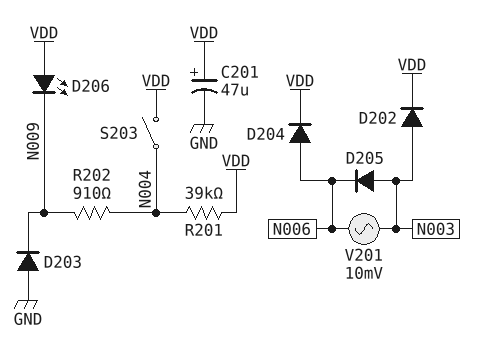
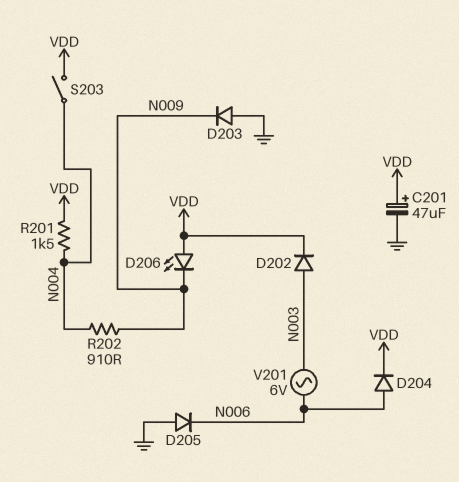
D205: diode (A N003, K N006) -> diode (A GND, K N006)
R201: 39k (N004, VDD) -> 1.5k (N004, VDD)
V201: AC 10mV (N003, N006) -> AC 6V (N003, N006)

